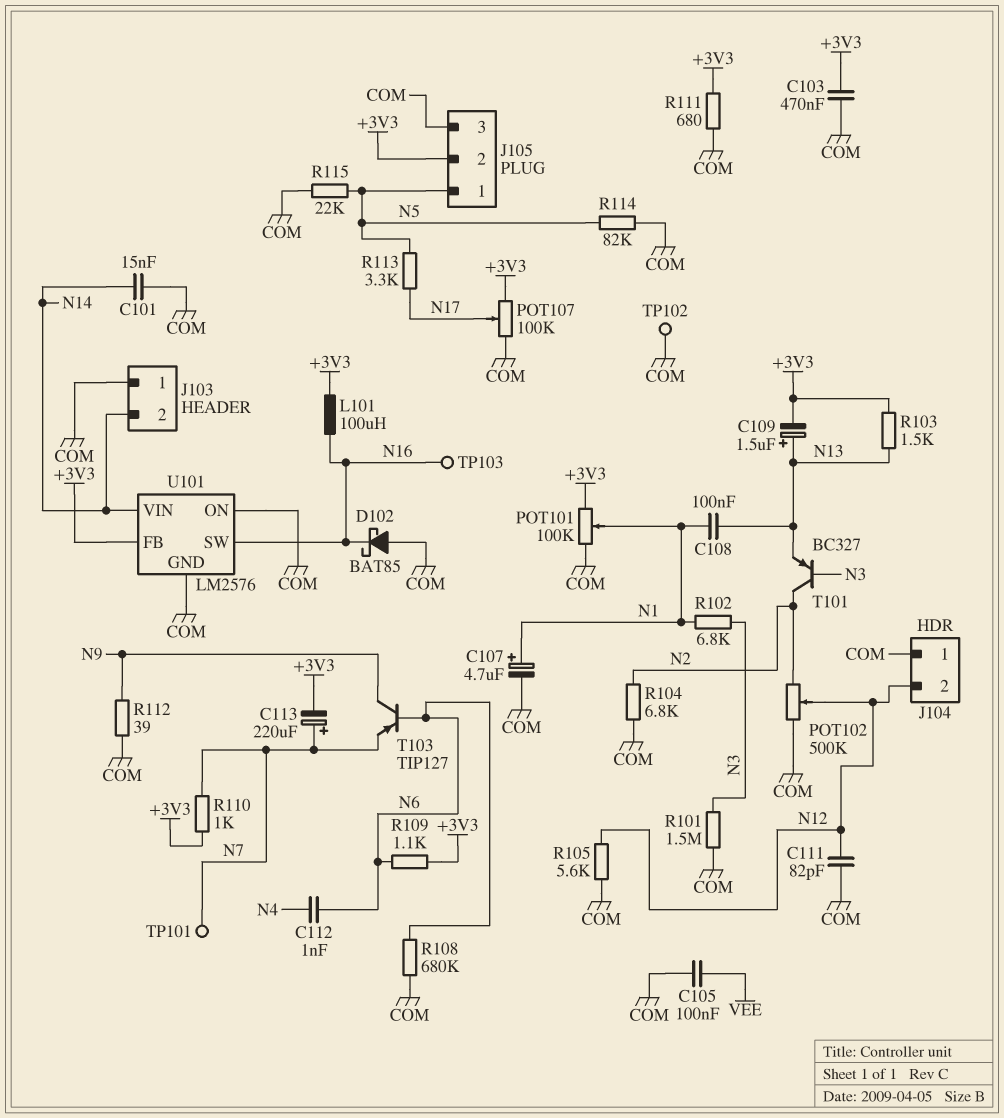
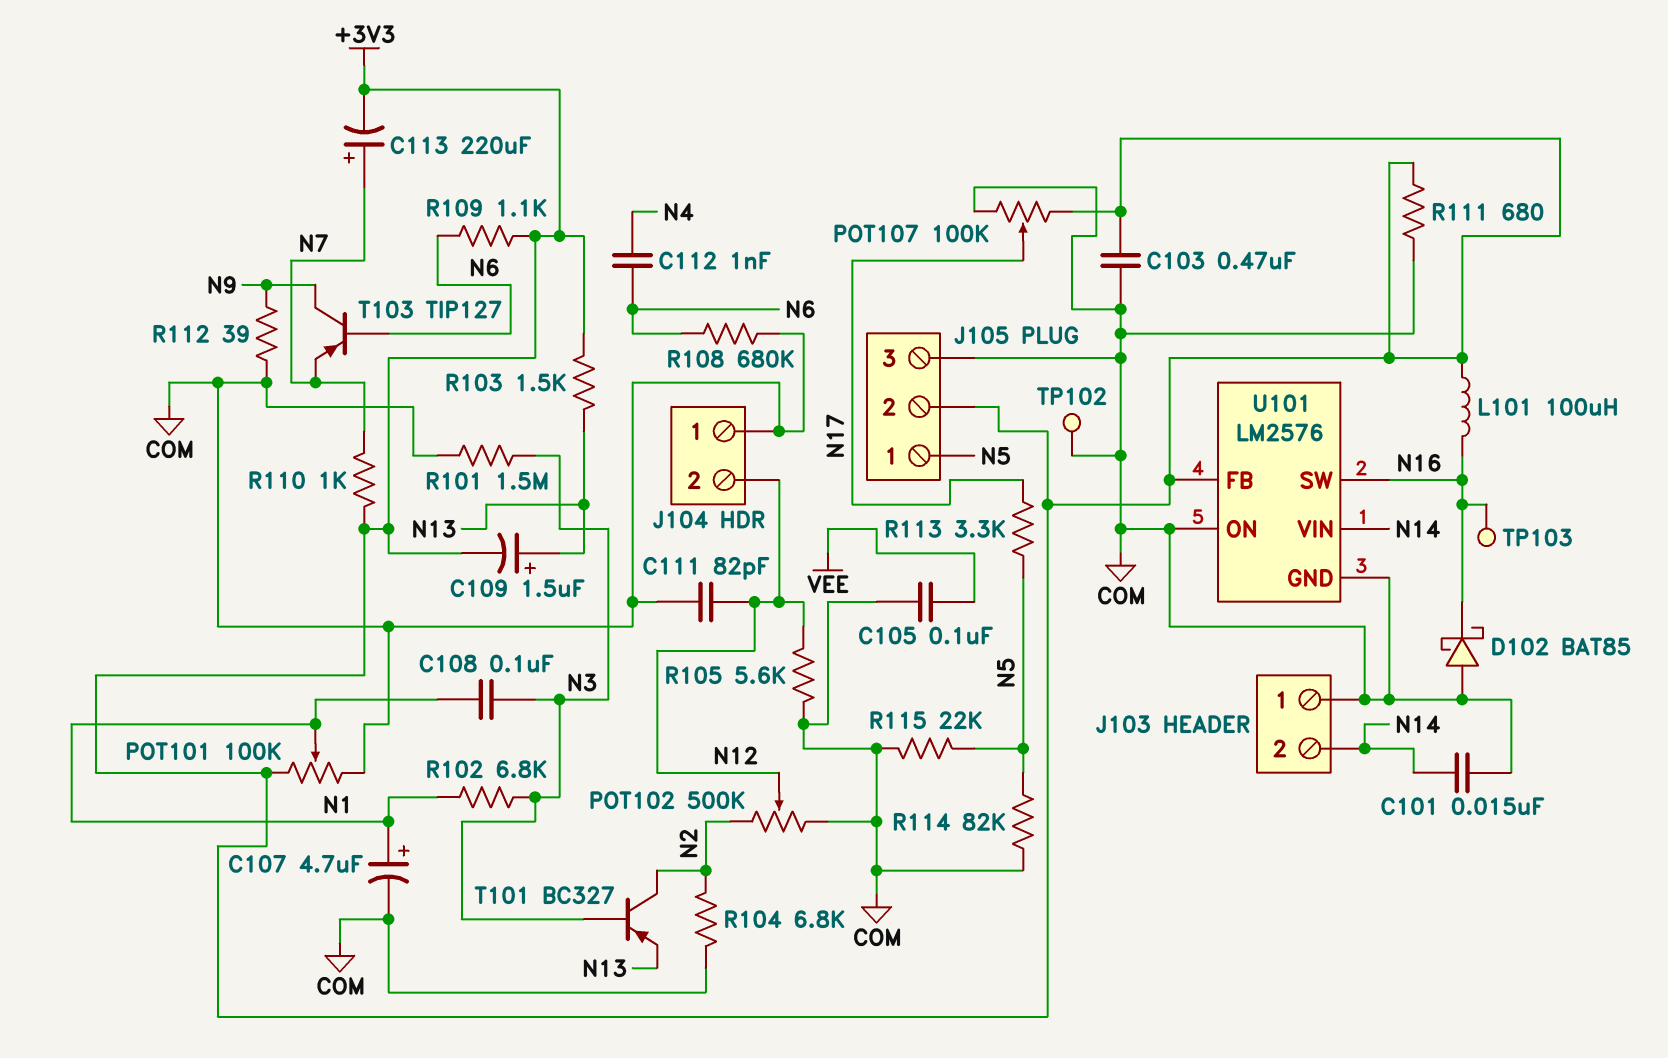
C108: 100nF (N1, N13) -> 100nF (N1, N3)
TP101: test point (N7) -> none

